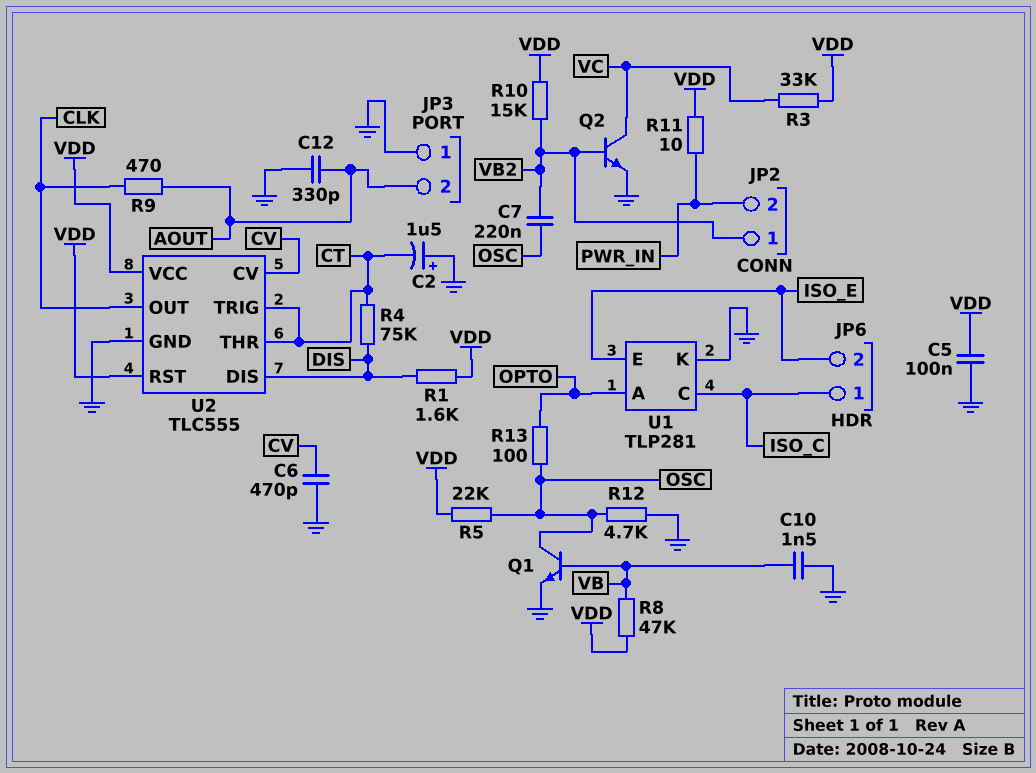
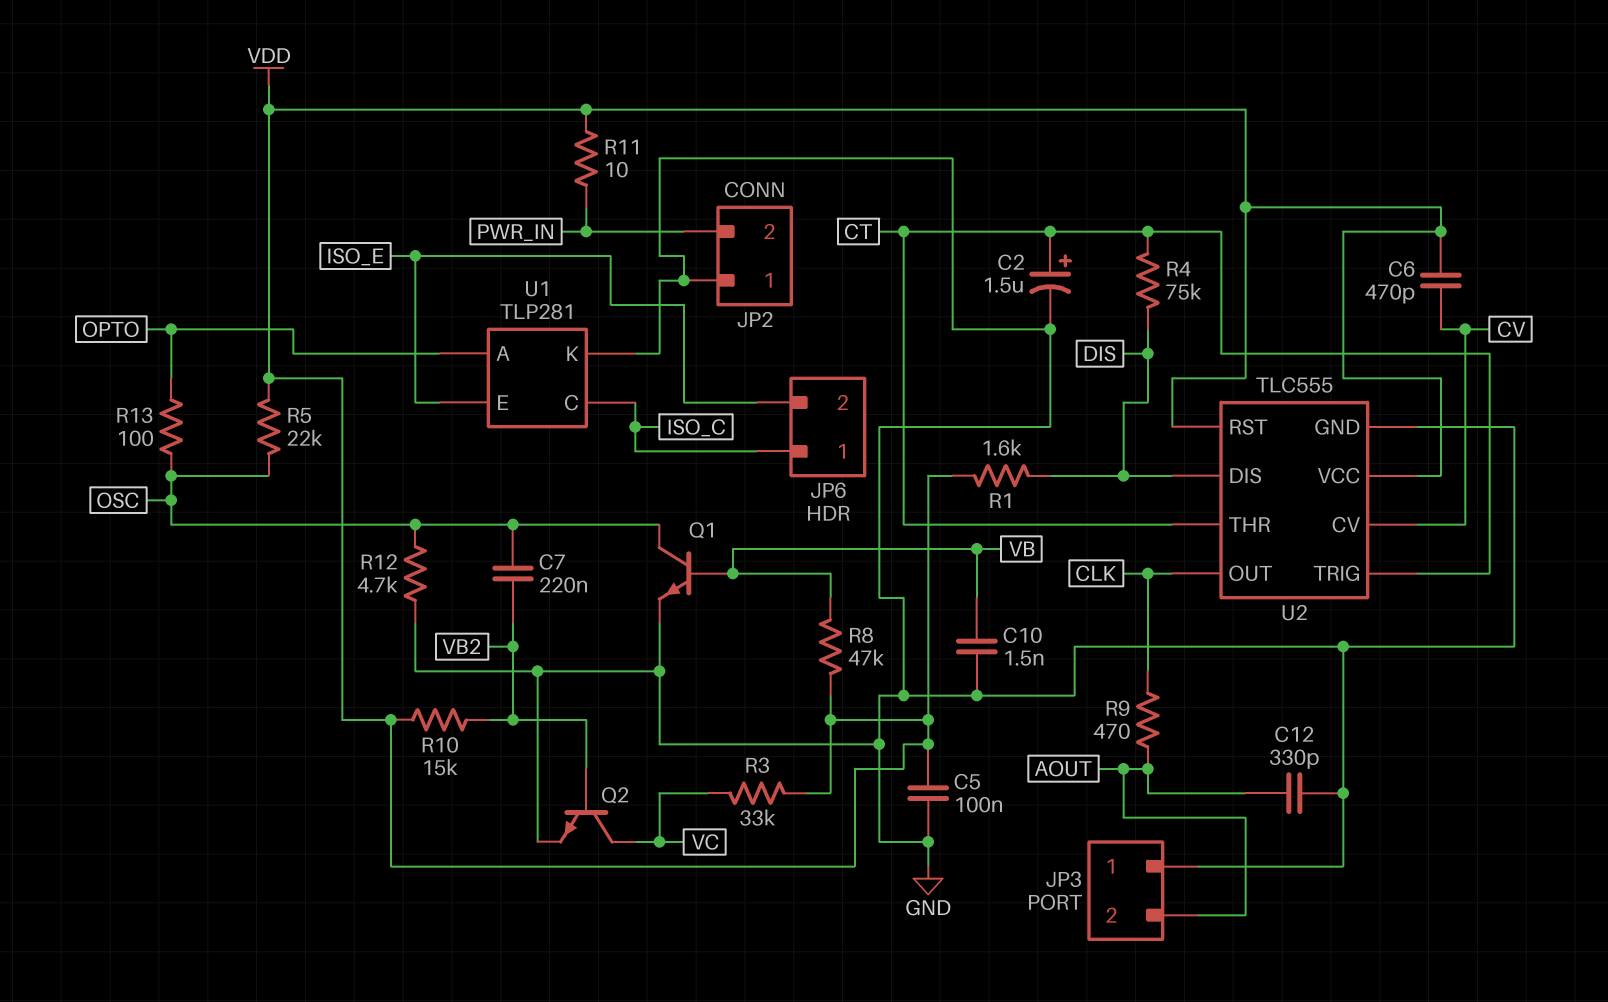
C2: 1.5uF (plus GND, minus CT) -> 1.5uF (plus CT, minus GND)
C6: 470pF (CV, GND) -> 470pF (CV, VDD)
JP2 pin 1: VB2 -> GND

